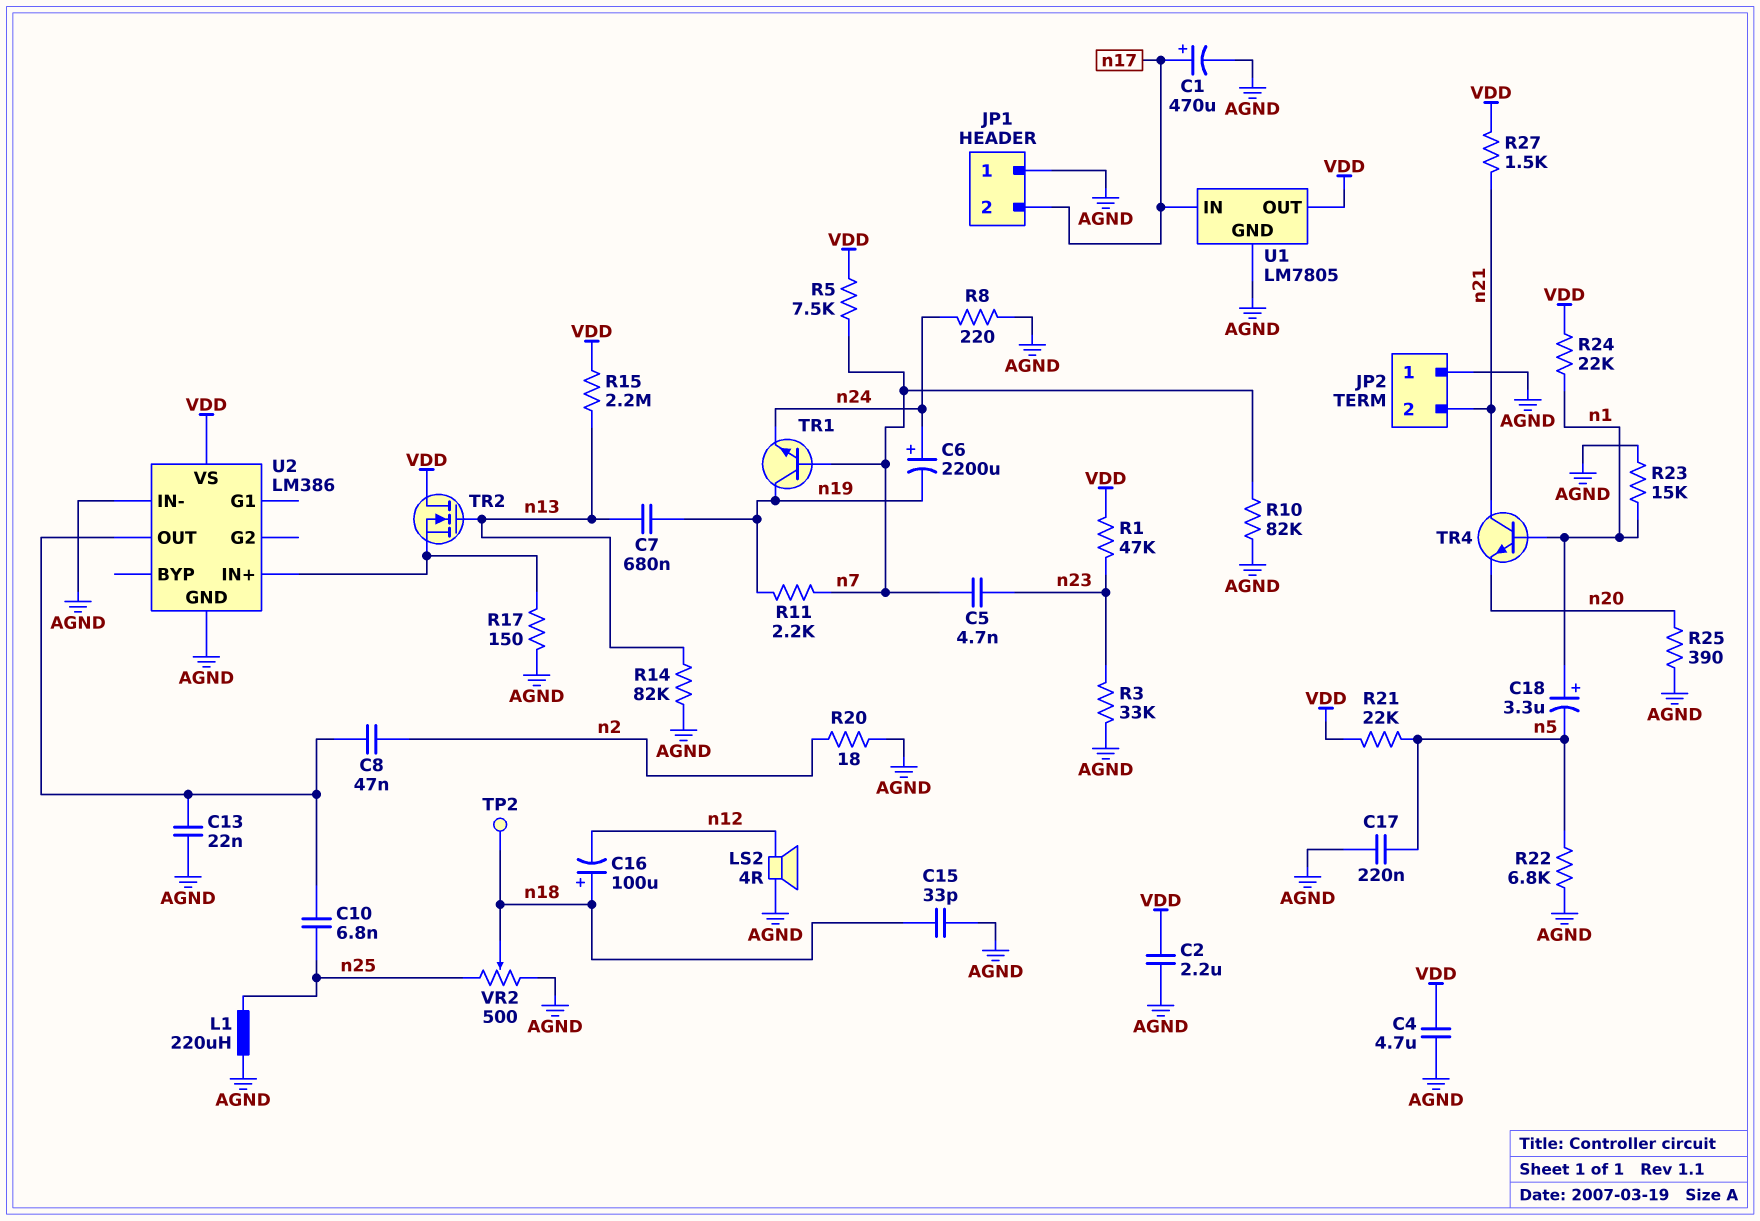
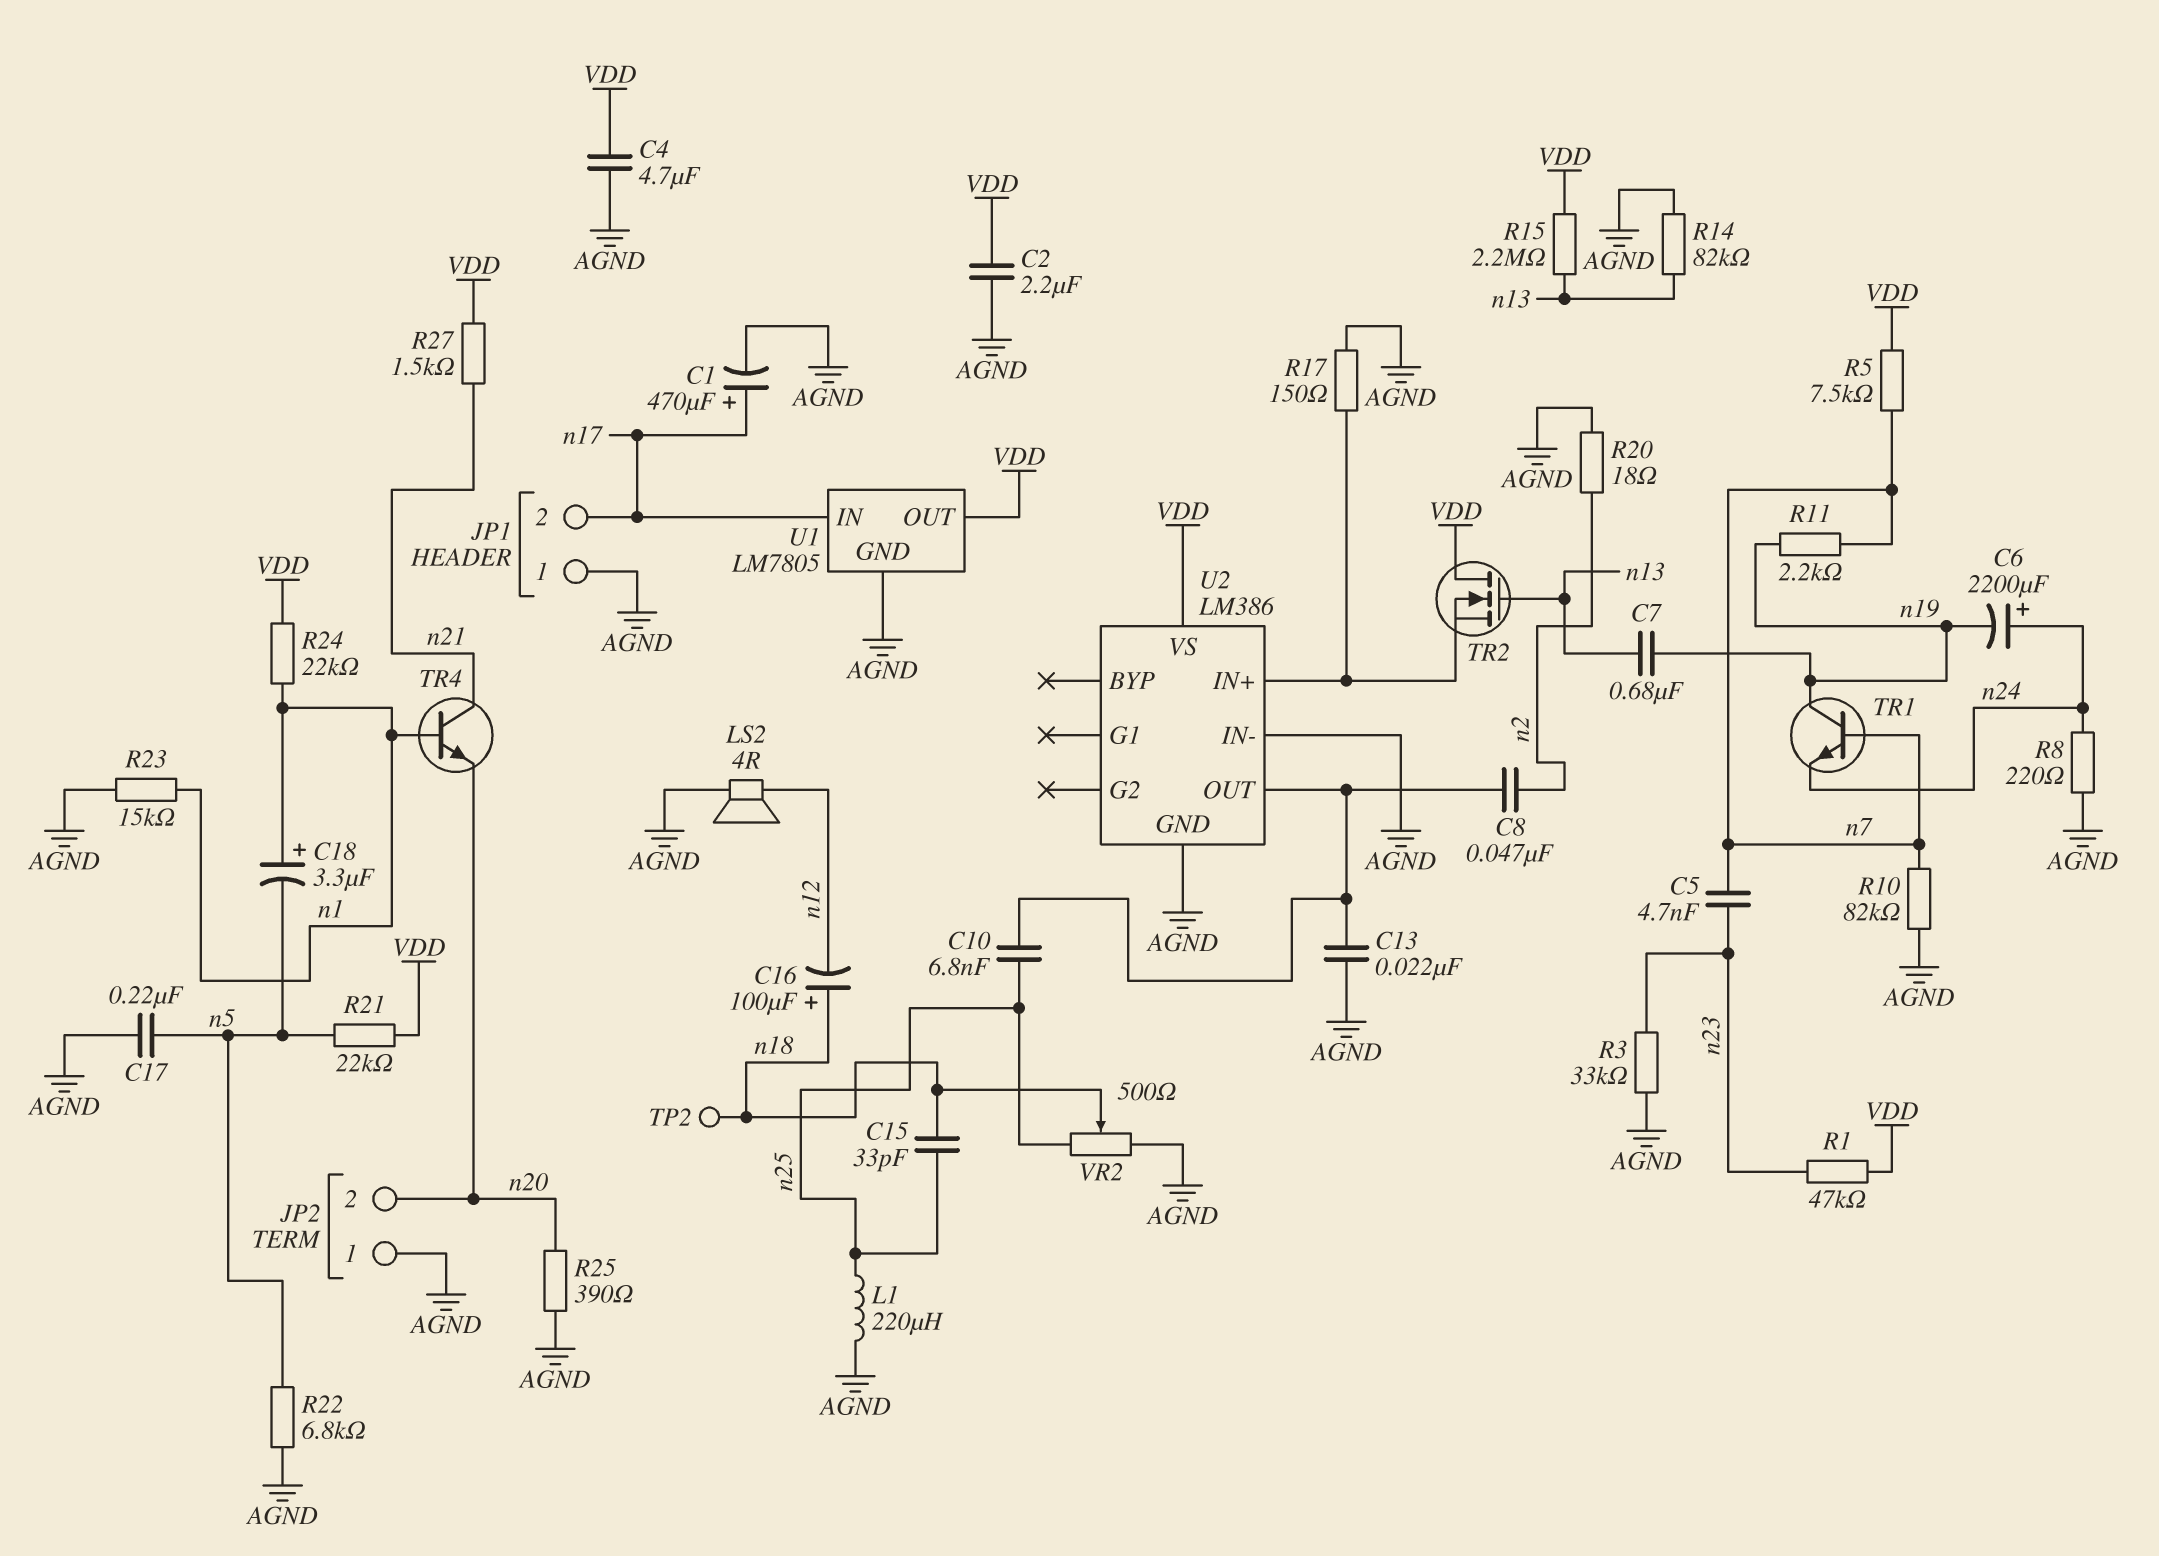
C15: 33pF (AGND, n18) -> 33pF (n18, n25)
JP2 pin 2: n21 -> n20

